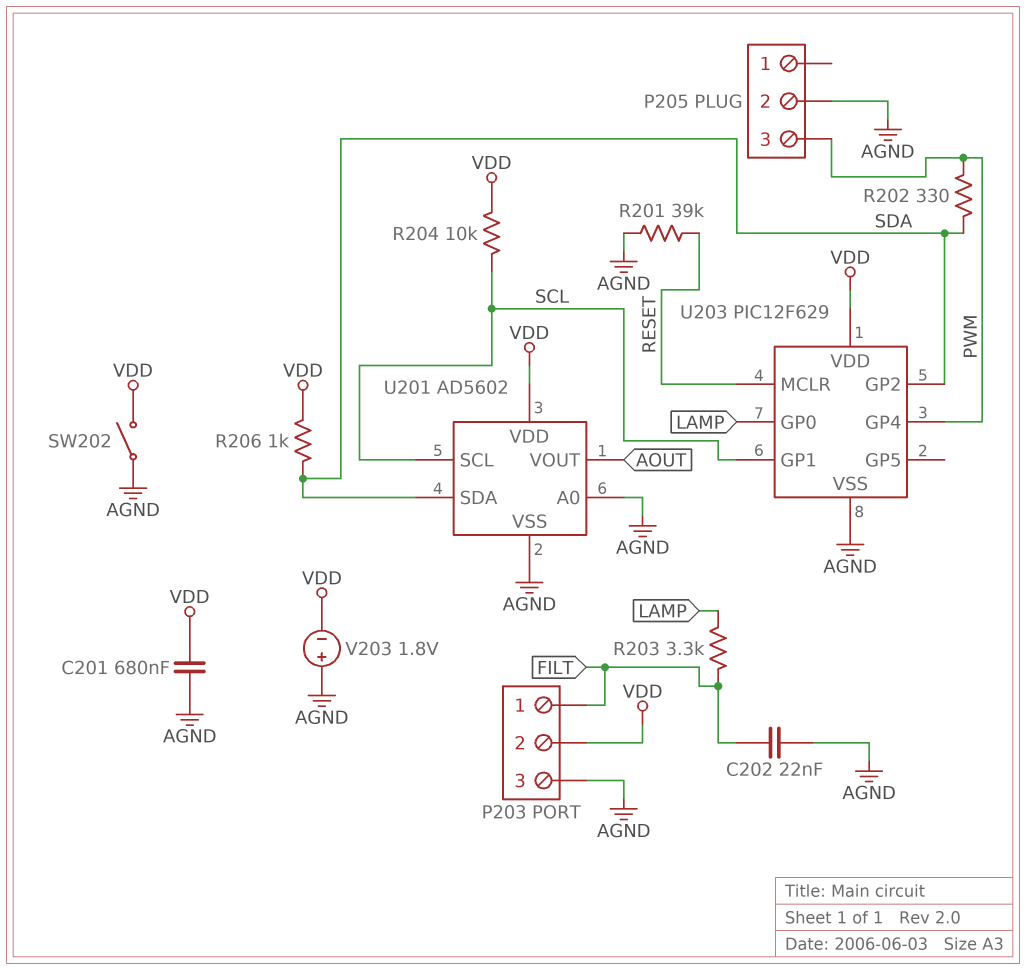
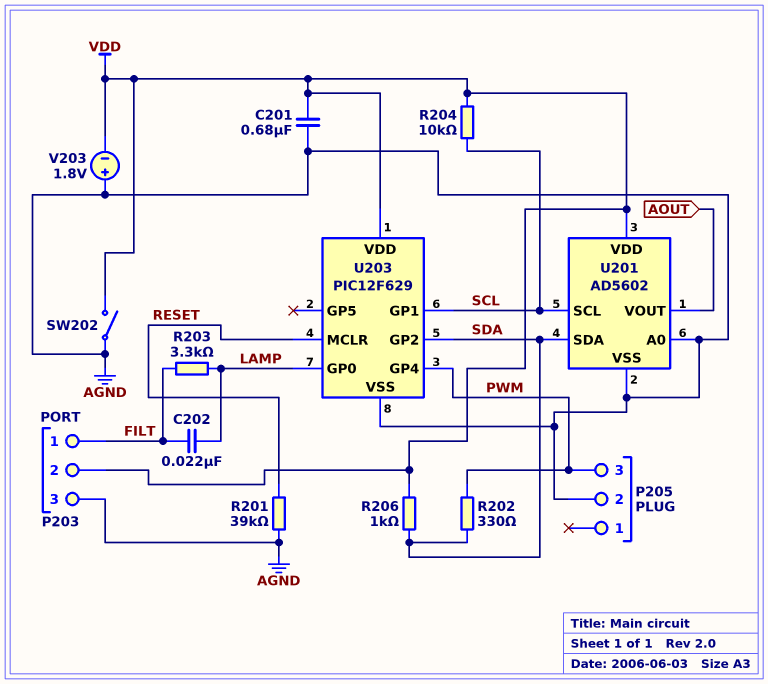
C202: 22nF (AGND, FILT) -> 22nF (FILT, LAMP)

